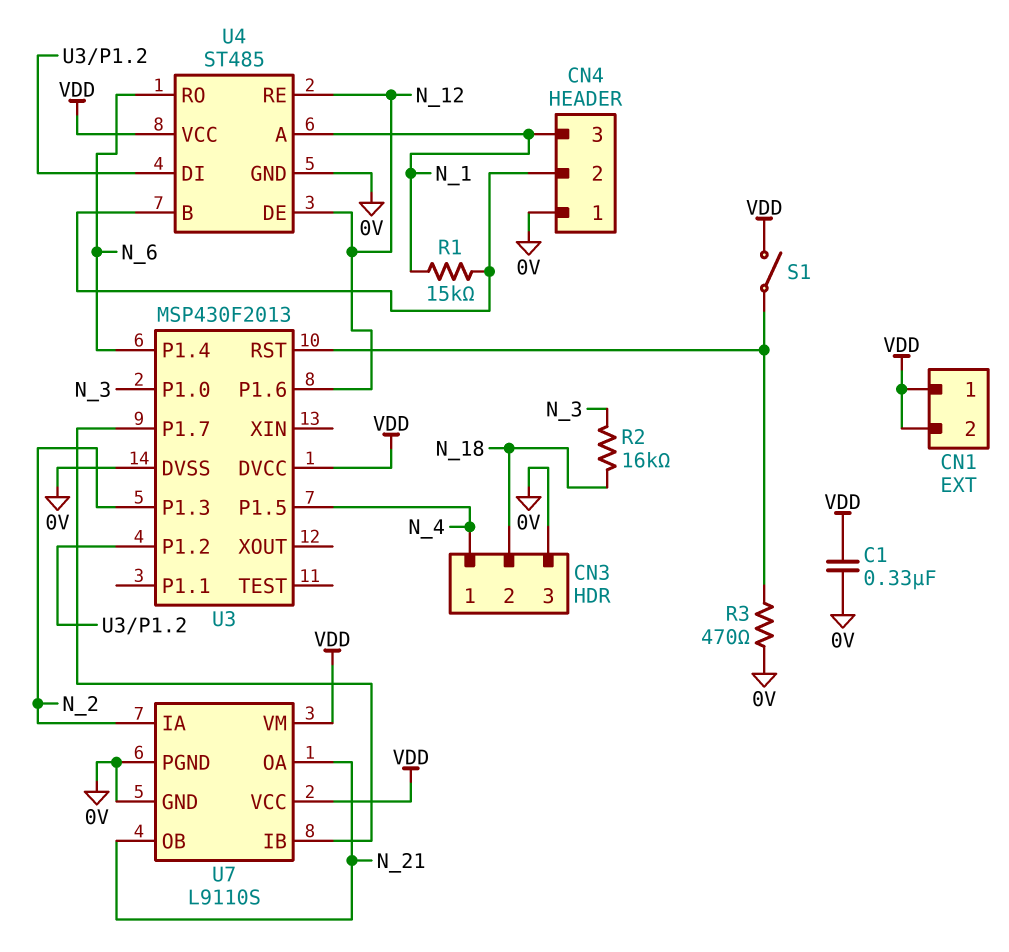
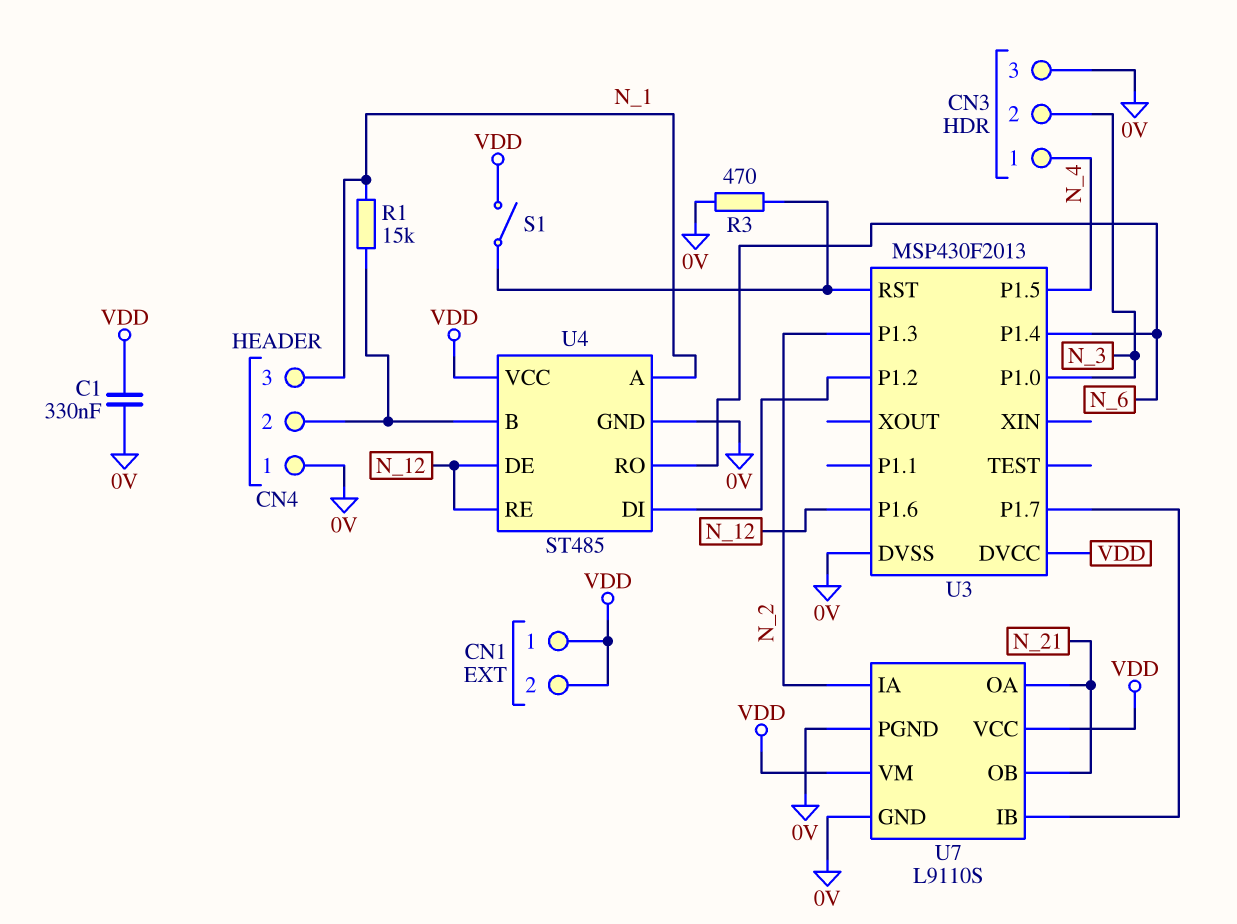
CN3 pin 2: N_18 -> N_3
R2: 16k (N_3, N_18) -> none

